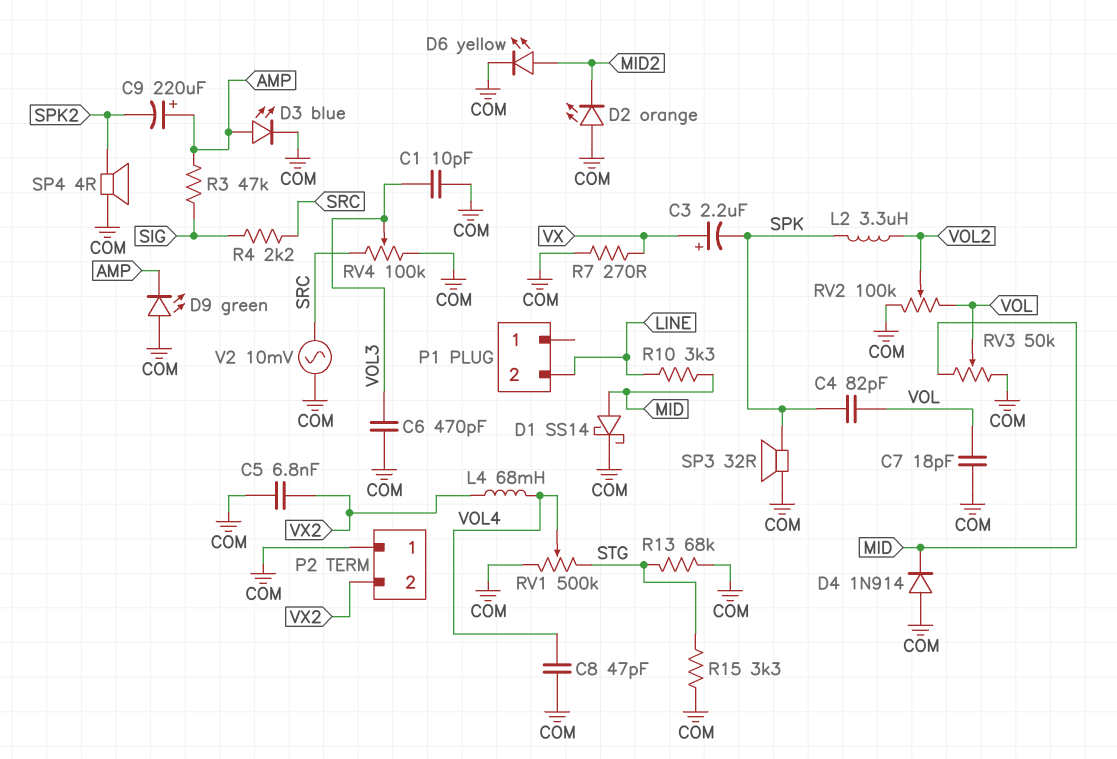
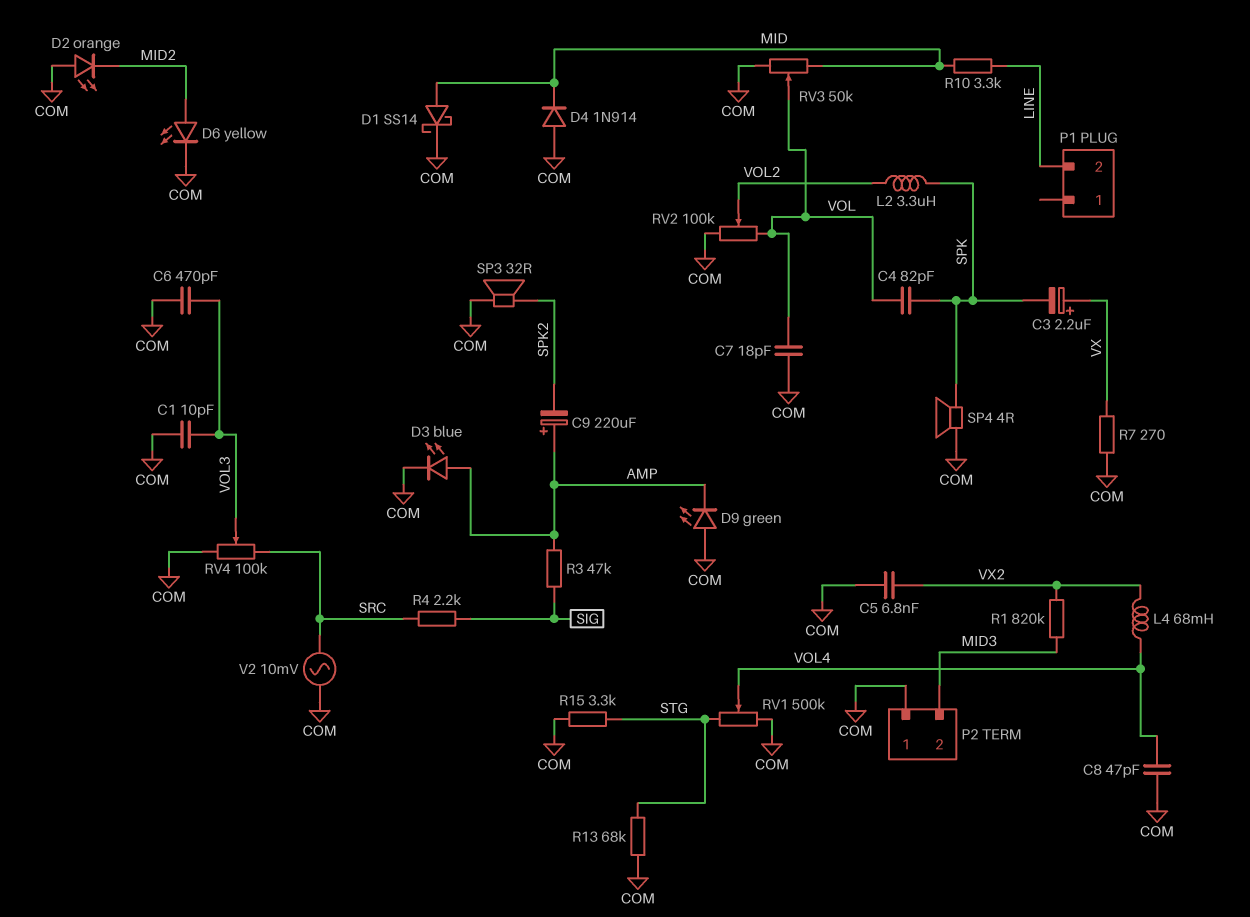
P2 pin 2: VX2 -> MID3
R1: none -> 820k (MID3, VX2)
SP3: speaker 32R (COM, SPK) -> speaker 32R (COM, SPK2)
SP4: speaker 4R (COM, SPK2) -> speaker 4R (COM, SPK)

